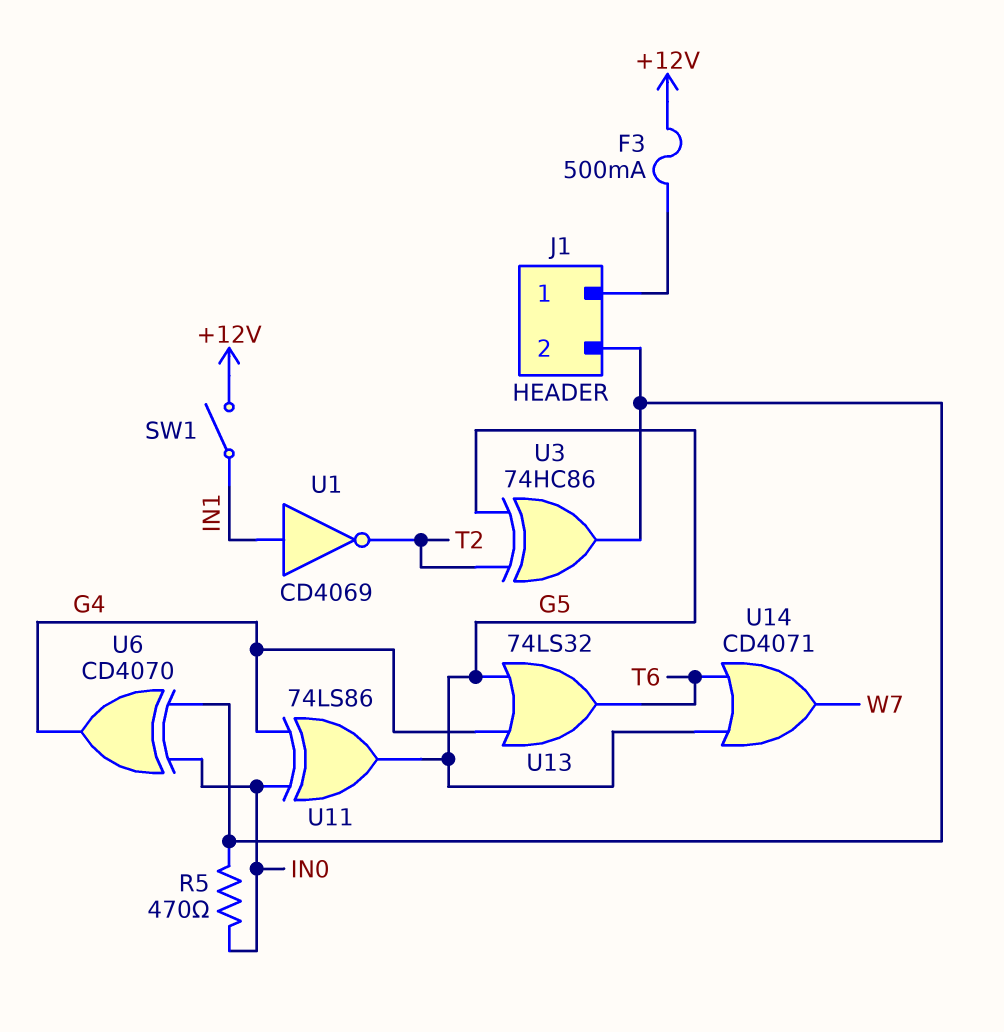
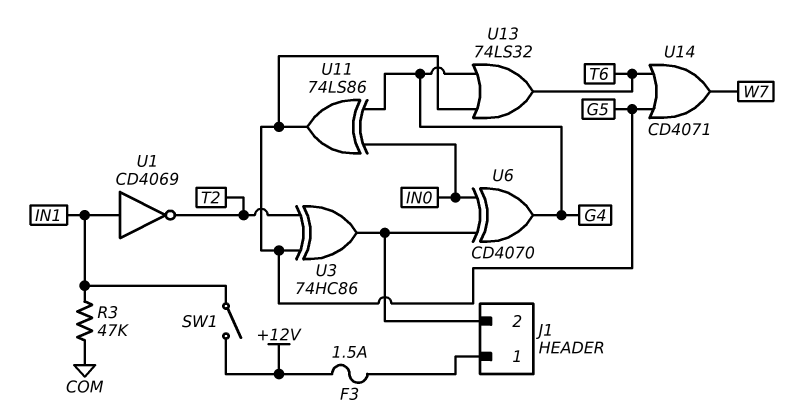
F3: 500mA (+12V, J1/1) -> 1.5A (+12V, J1/1)
R3: none -> 47k (COM, IN1)
R5: 470 (IN0, J1/2) -> none

